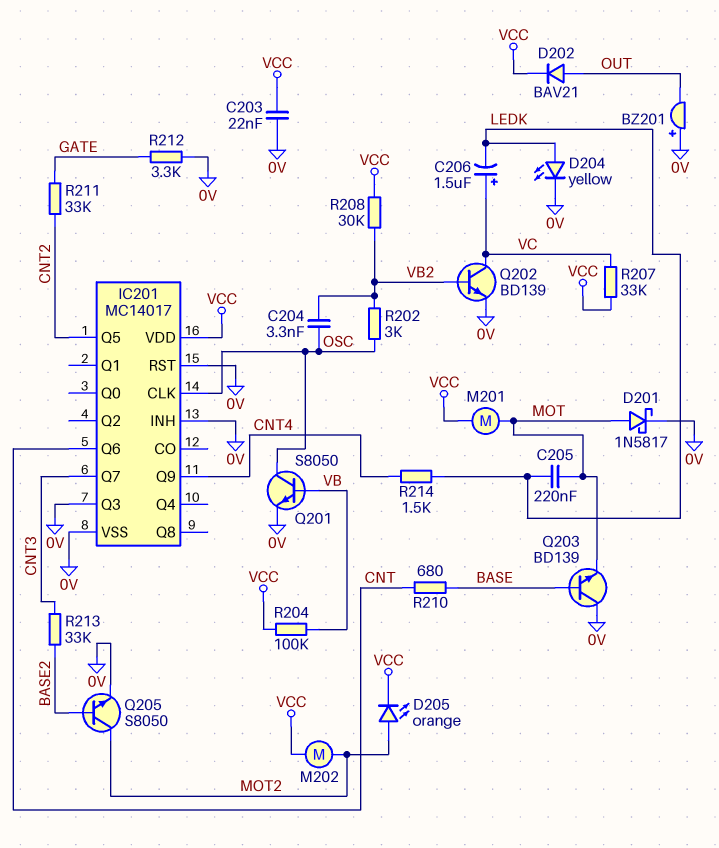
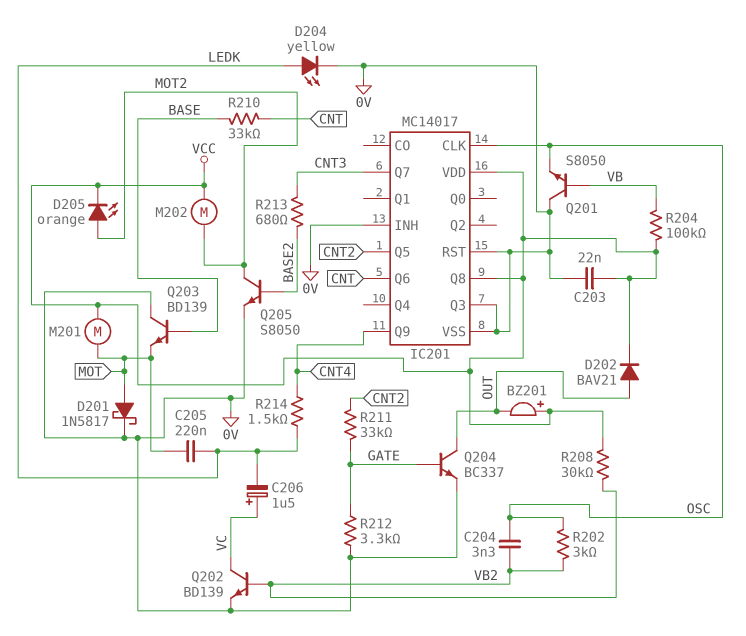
BZ201: buzzer (plus 0V, minus OUT) -> buzzer (plus VCC, minus OUT)
IC201 pin Q8: none -> VCC
Q201: NPN S8050 (B VB, C OSC, E 0V) -> NPN S8050 (B VB, C 0V, E OSC)
Q204: none -> NPN BC337 (B GATE, C OUT, E 0V)
R207: 33k (VC, VCC) -> none
R210: 680 (BASE, CNT) -> 33k (BASE, CNT)
R213: 33k (BASE2, CNT3) -> 680 (BASE2, CNT3)

